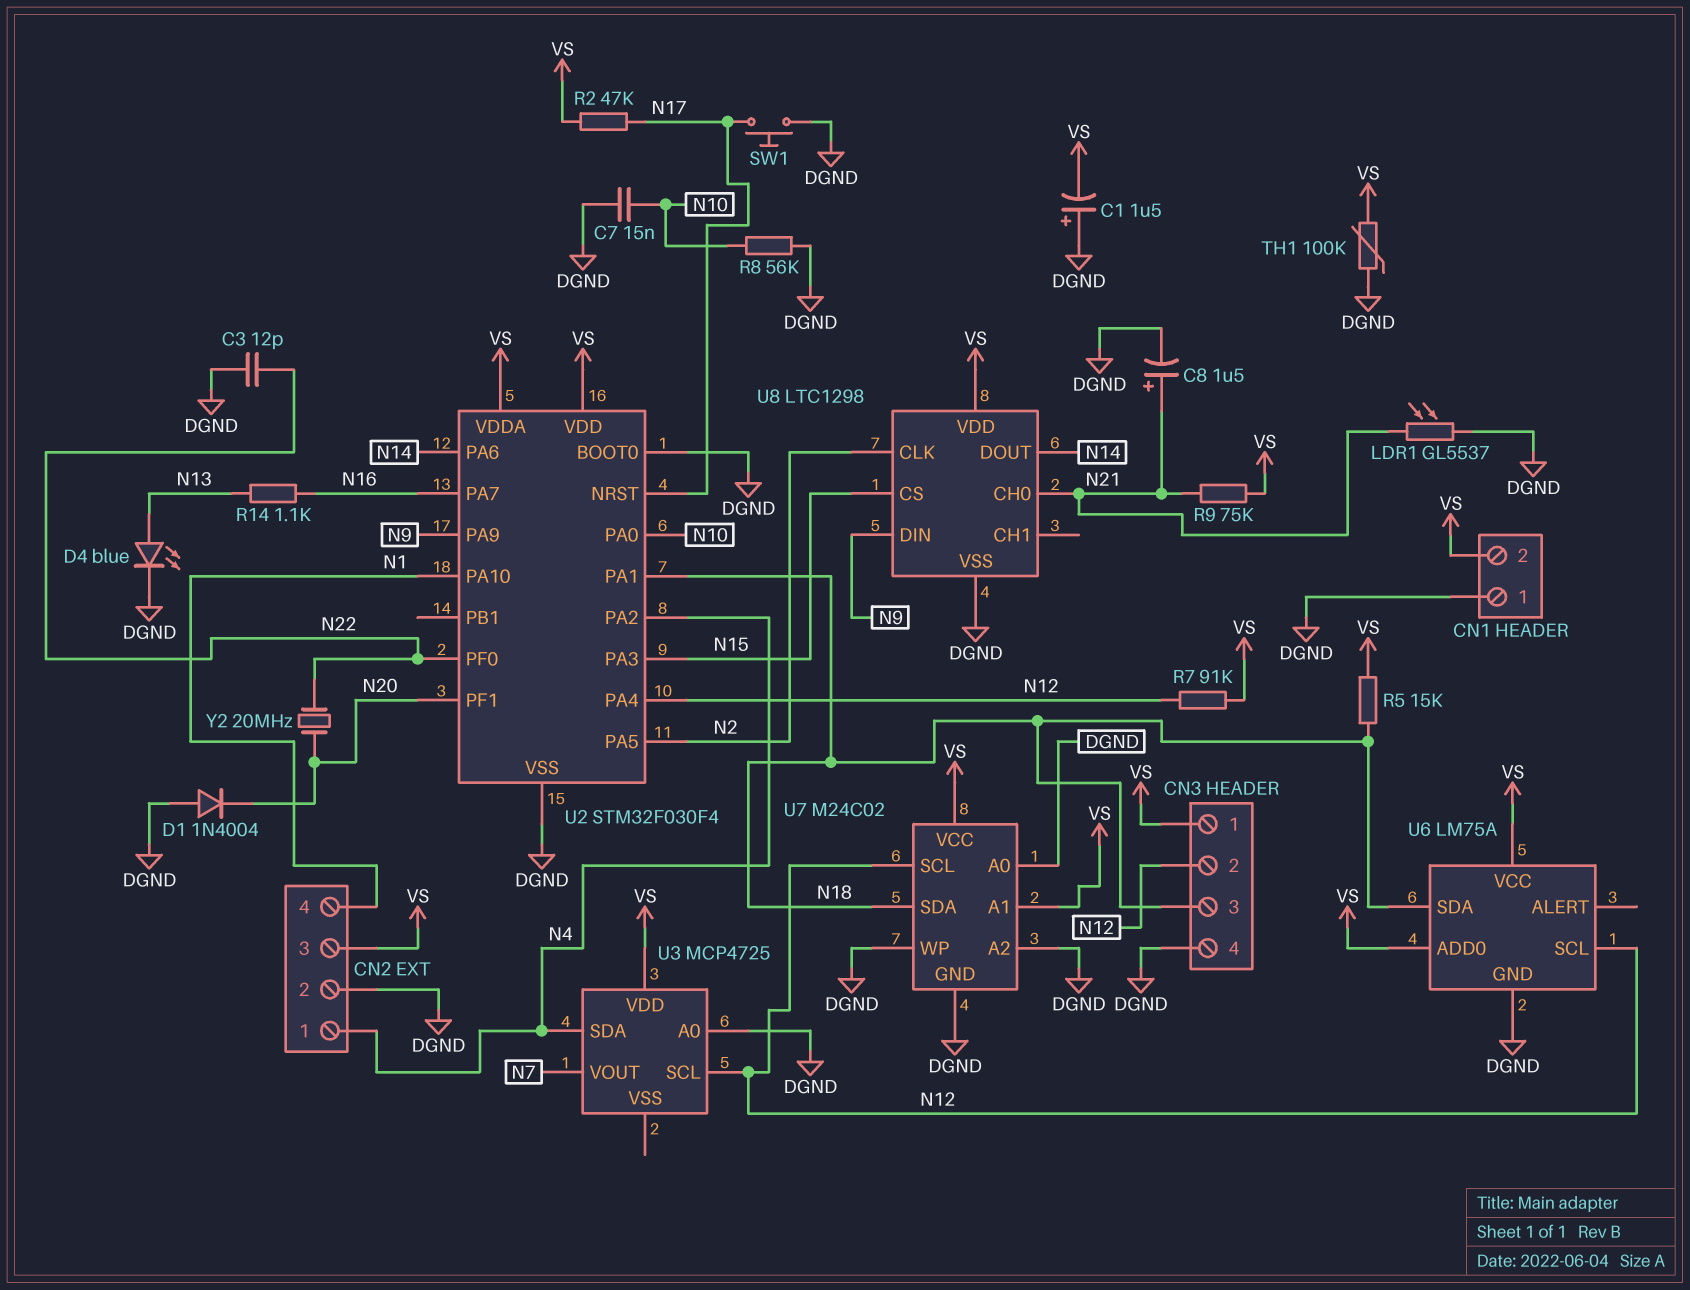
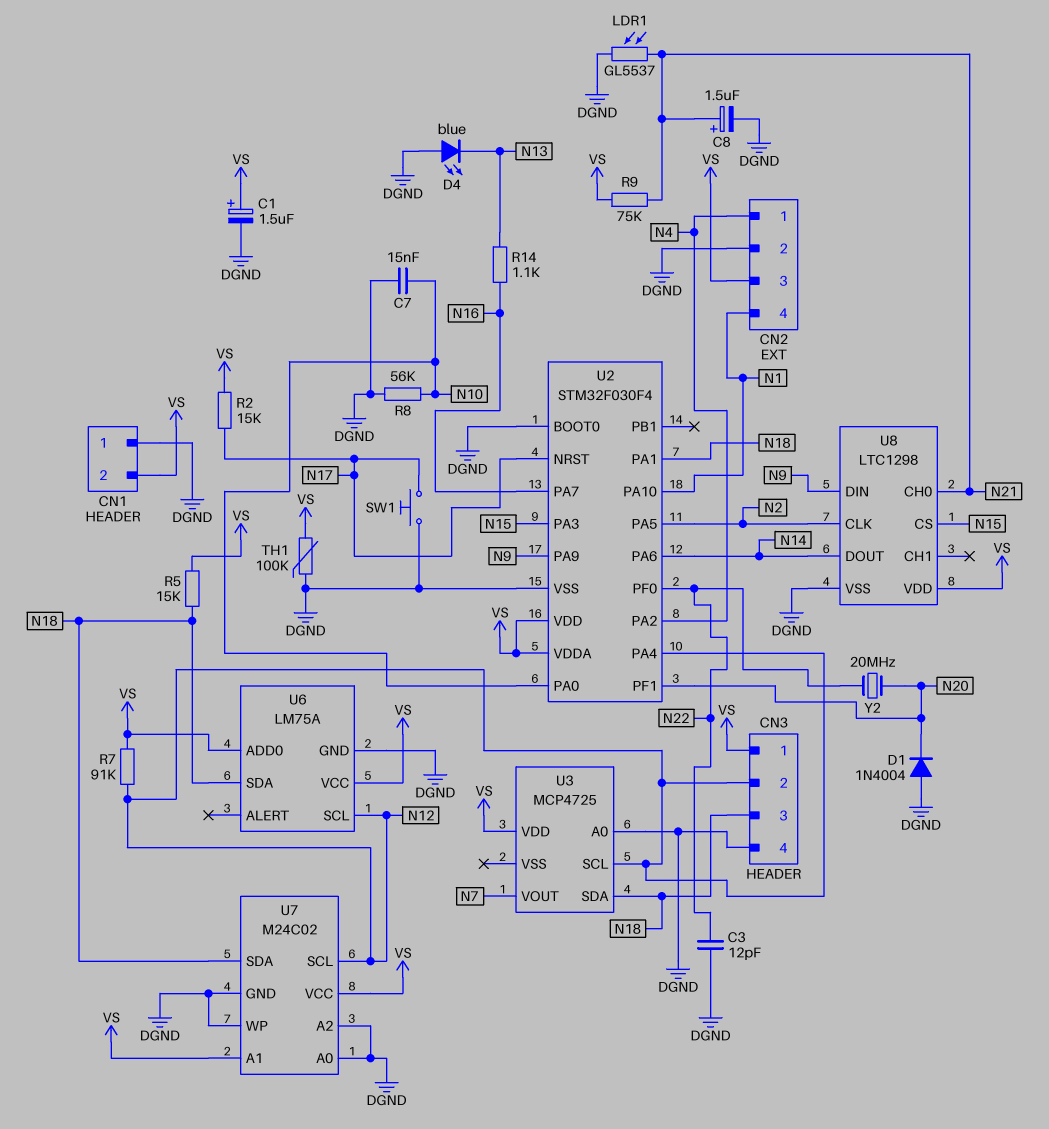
C1: 1.5uF (plus DGND, minus VS) -> 1.5uF (plus VS, minus DGND)
D4: LED blue (A N13, K DGND) -> LED blue (A DGND, K N13)
R2: 47k (N17, VS) -> 15k (N17, VS)
U3 pin SDA: N4 -> N18

